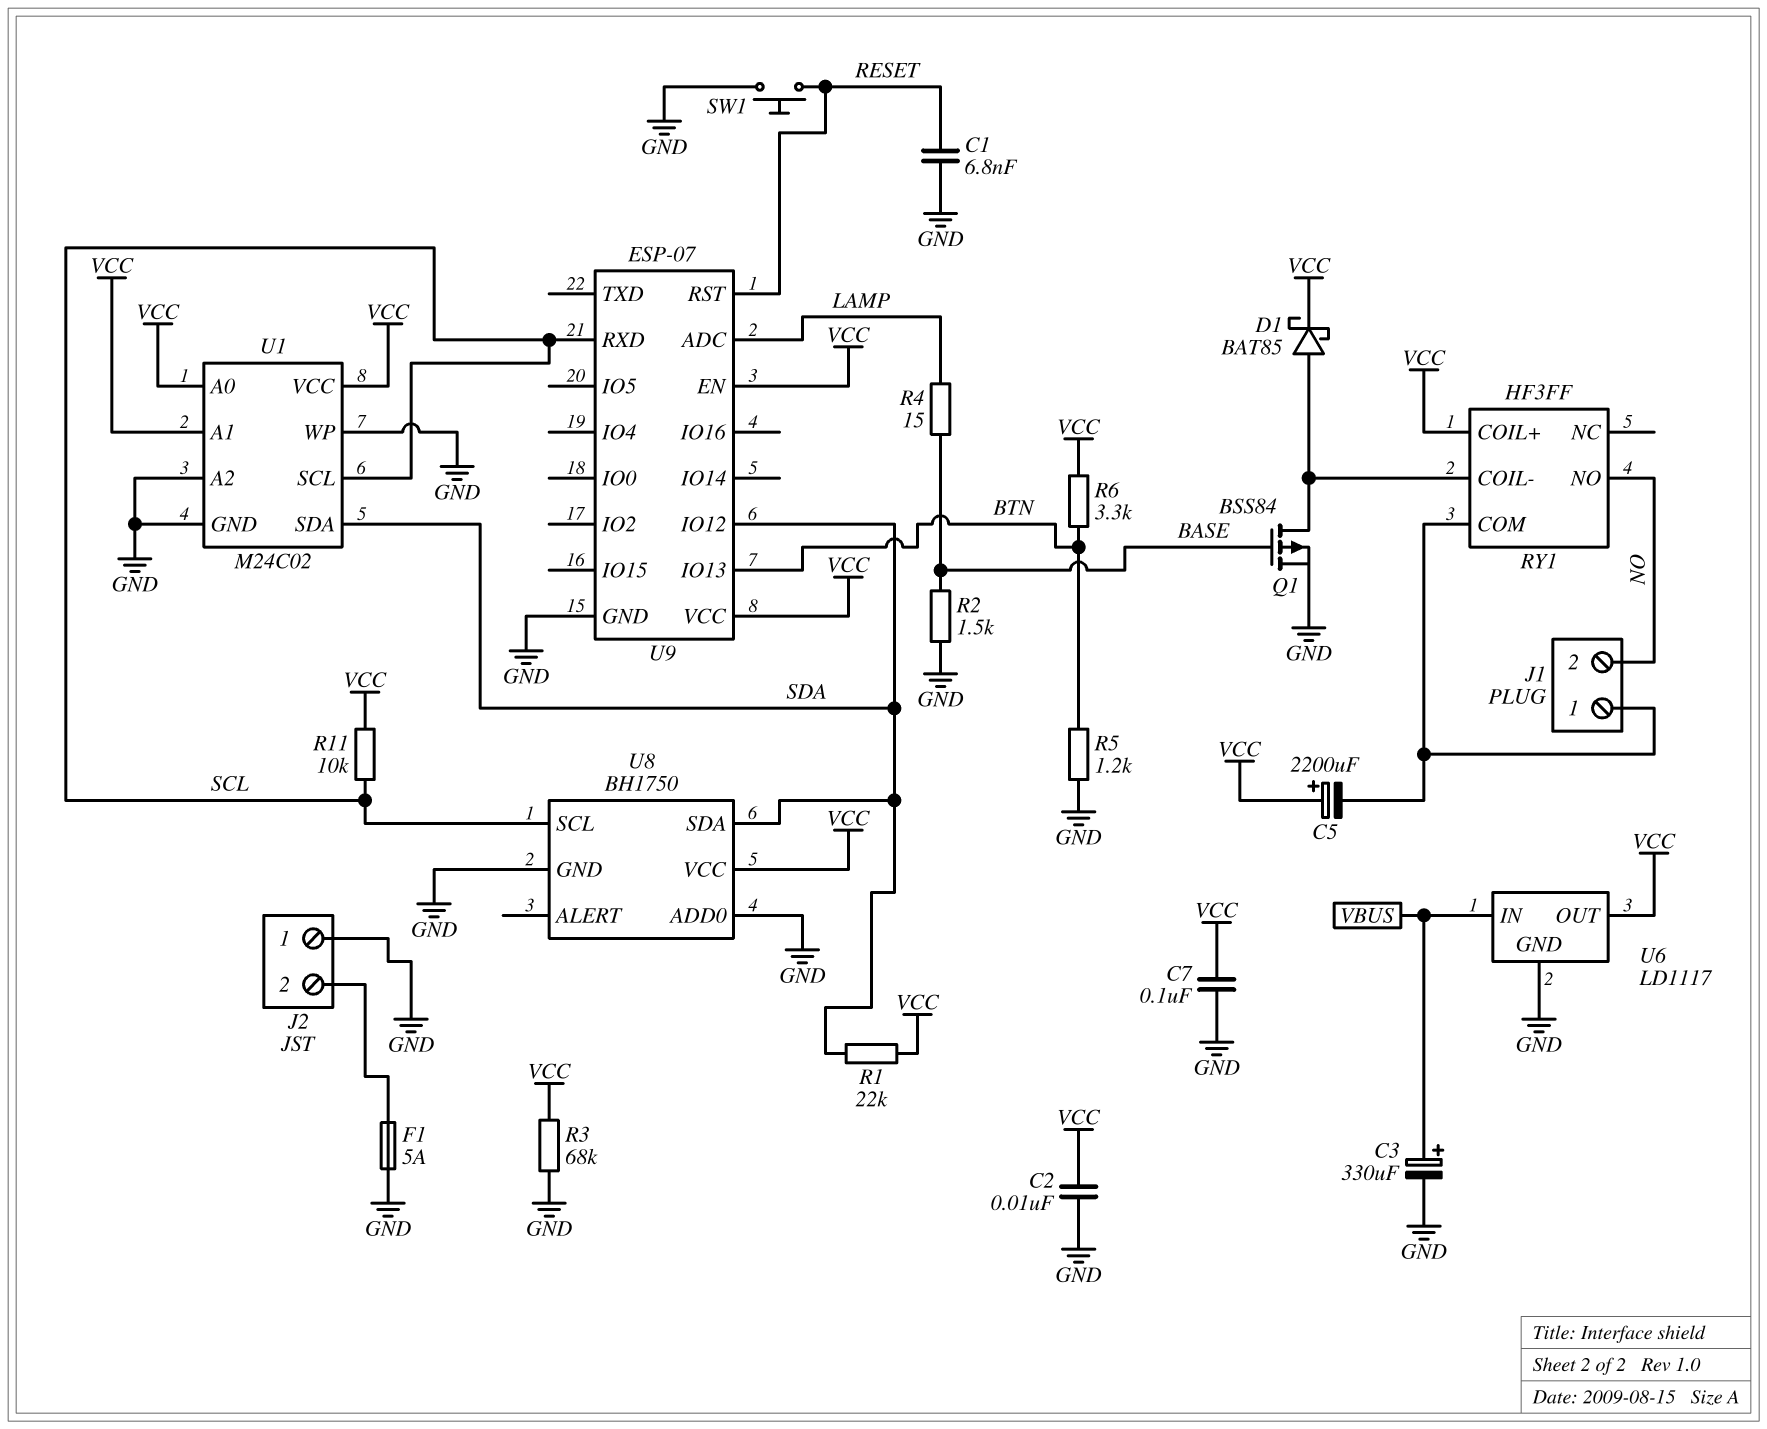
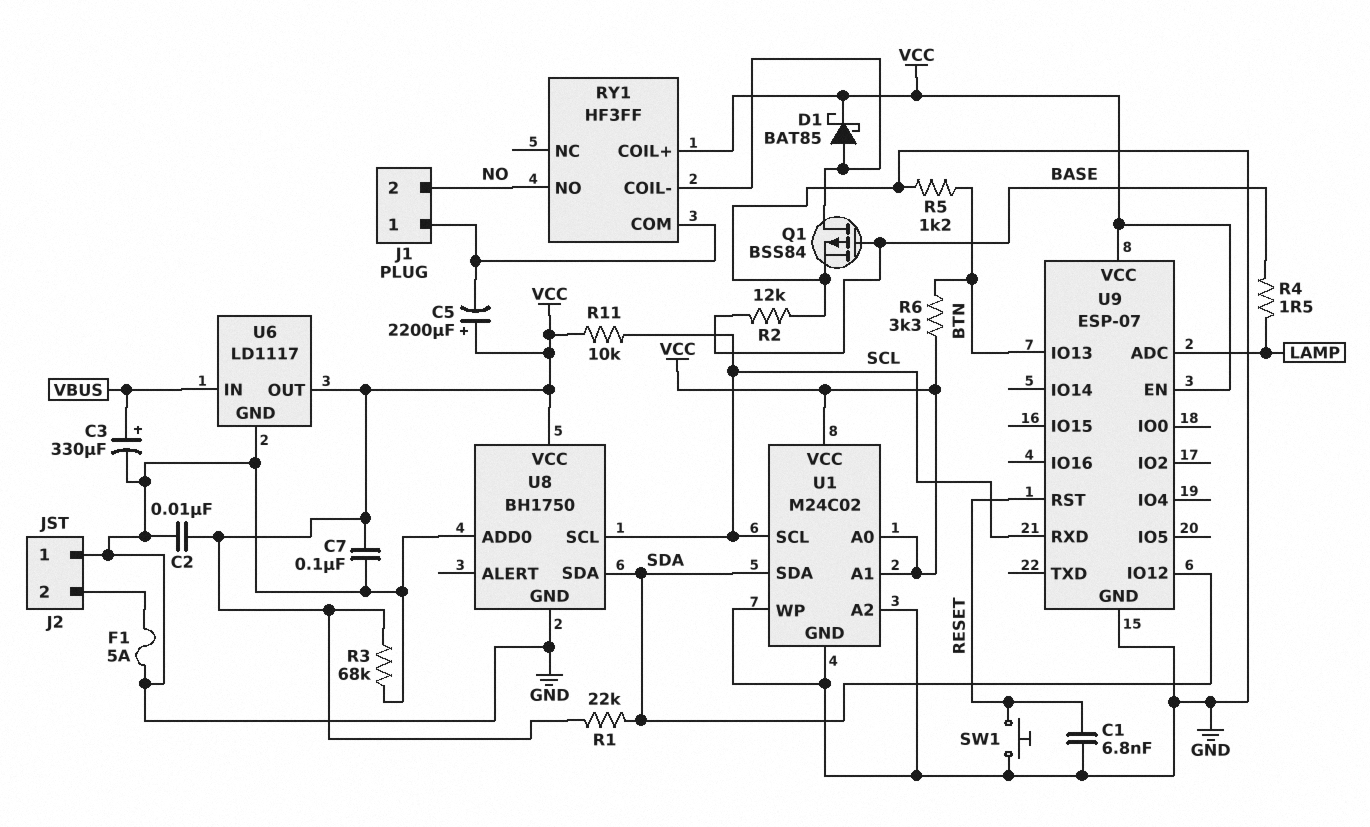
R2: 1.5k (BASE, GND) -> 12k (BASE, GND)
R4: 15 (BASE, LAMP) -> 1.5 (BASE, LAMP)

